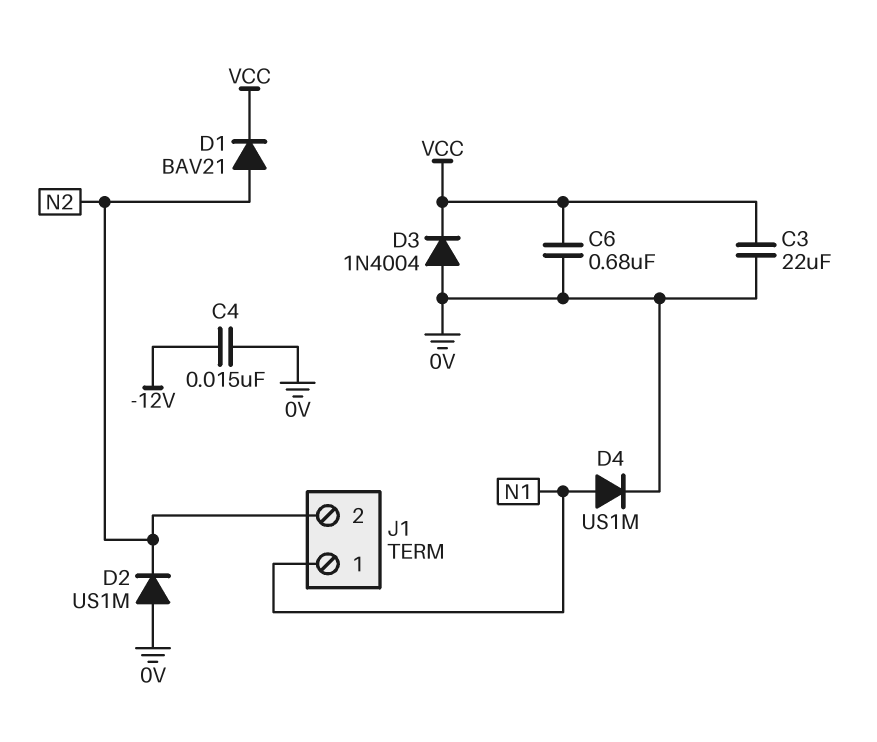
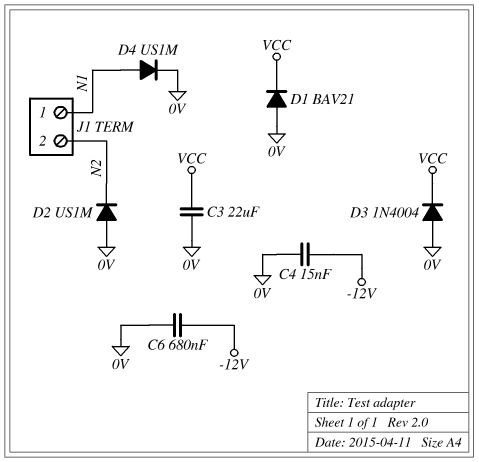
C6: 680nF (0V, VCC) -> 680nF (-12V, 0V)
D1: diode BAV21 (A N2, K VCC) -> diode BAV21 (A 0V, K VCC)

